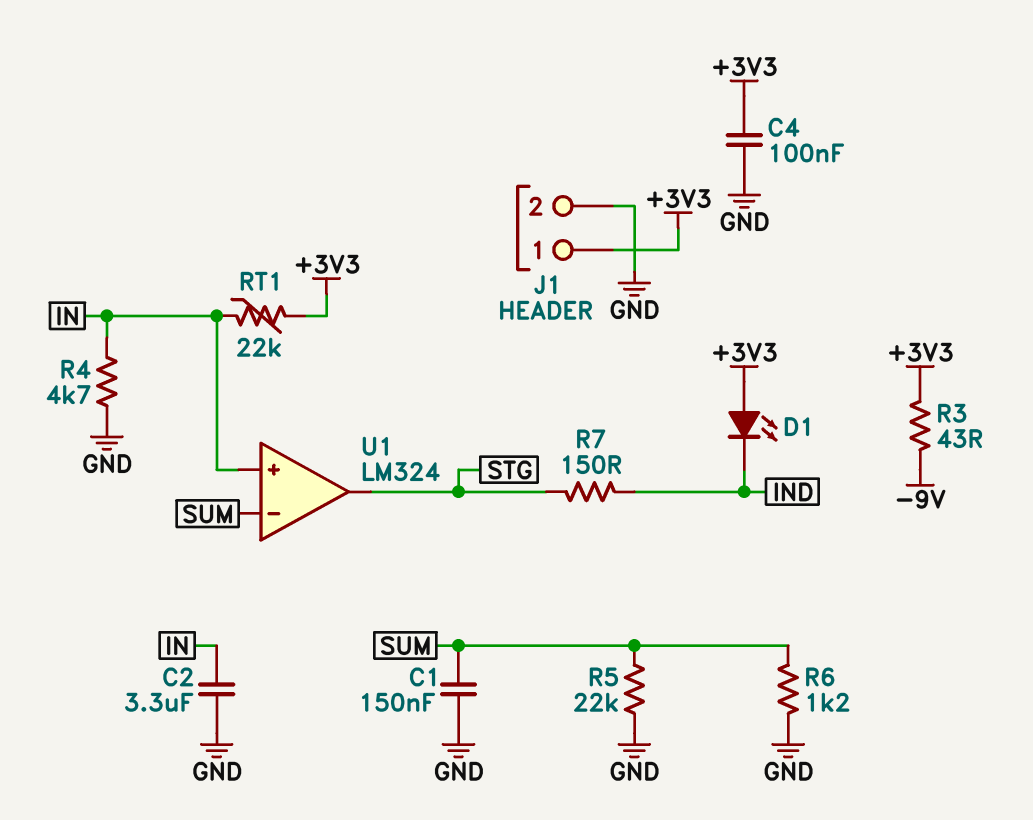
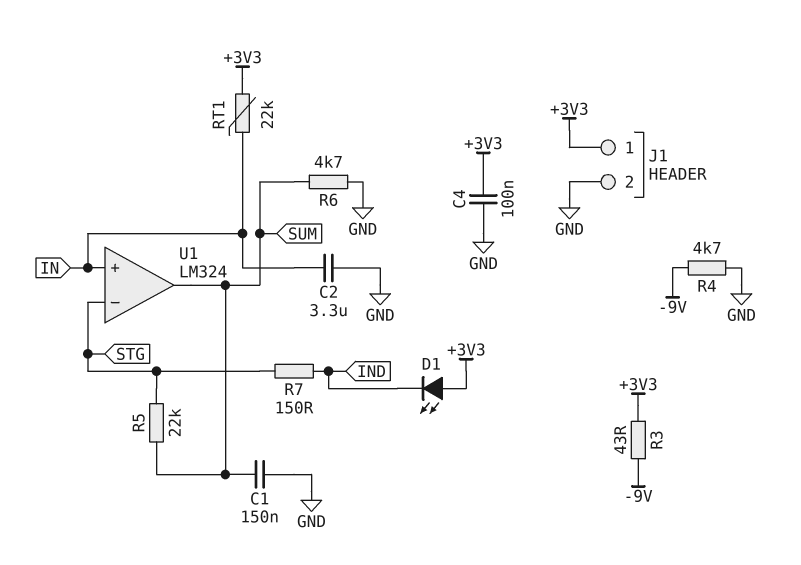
R4: 4.7k (GND, IN) -> 4.7k (-9V, GND)
R5: 22k (GND, SUM) -> 22k (STG, SUM)
R6: 1.2k (GND, SUM) -> 4.7k (GND, SUM)
U1 pin in-: SUM -> STG
U1 pin out: STG -> SUM

